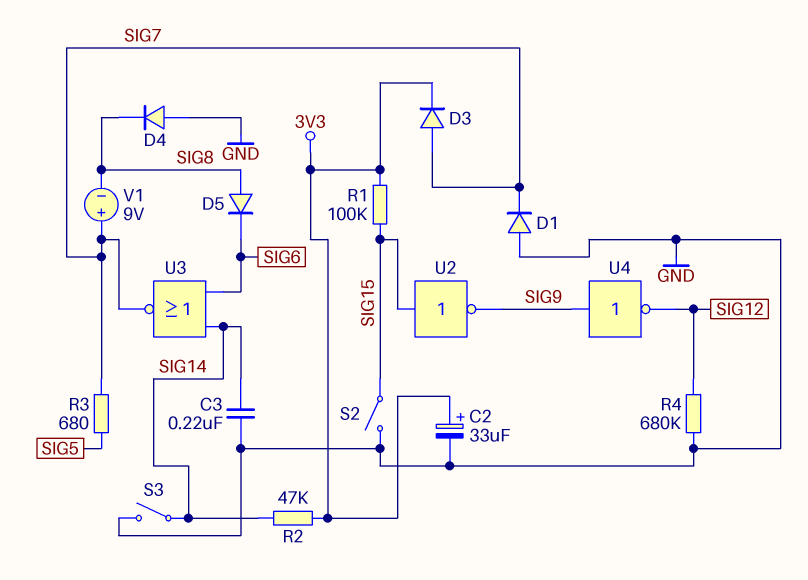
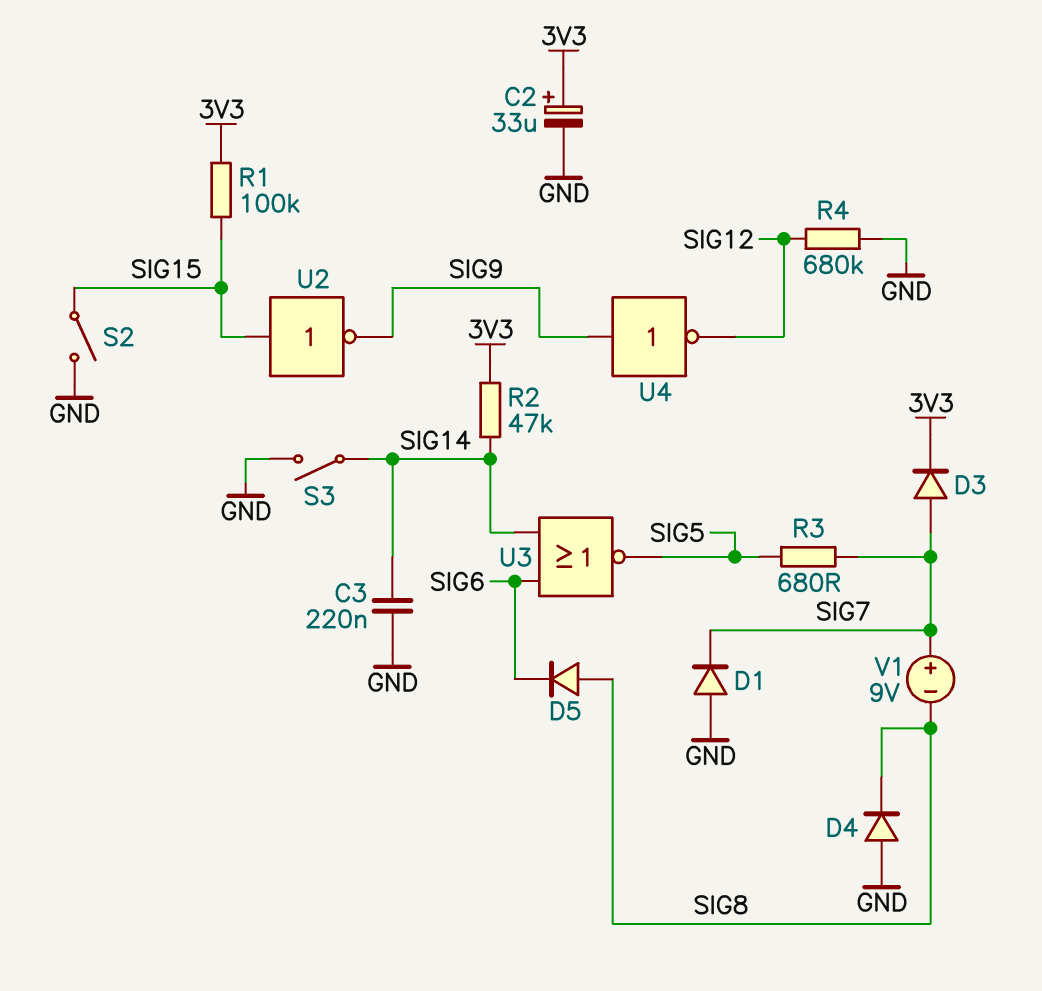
U3: NOR (in SIG6, in SIG14, out SIG7) -> NOR (in SIG6, in SIG14, out SIG5)

